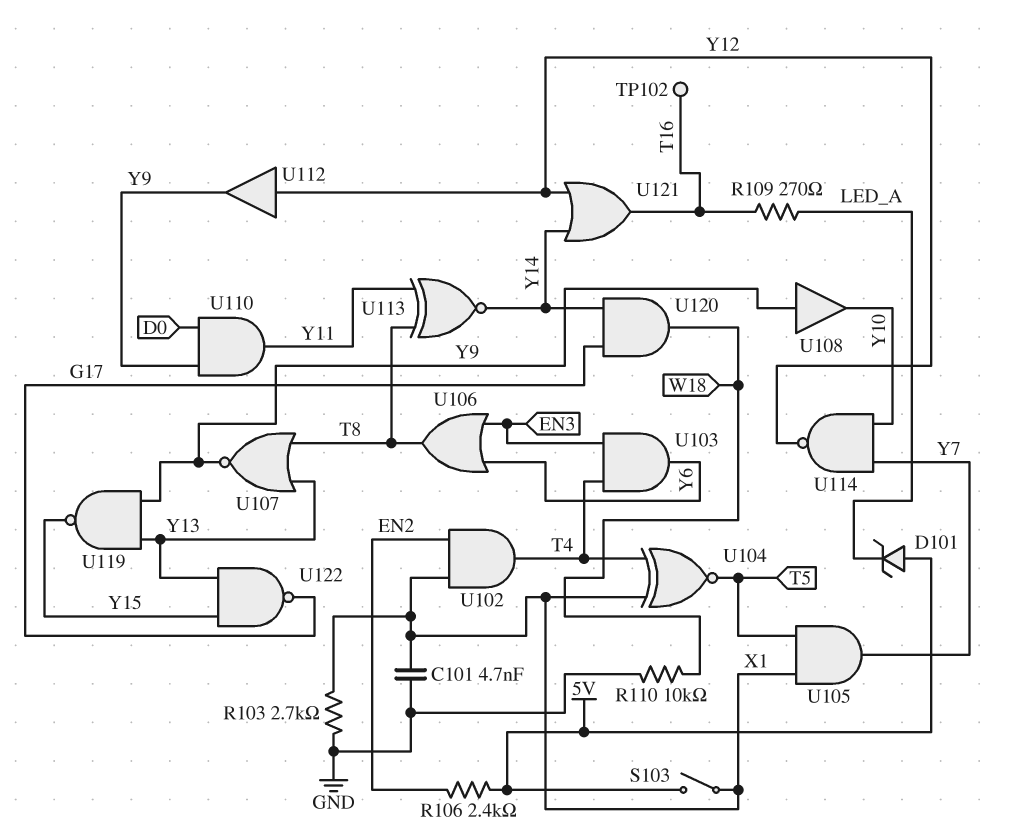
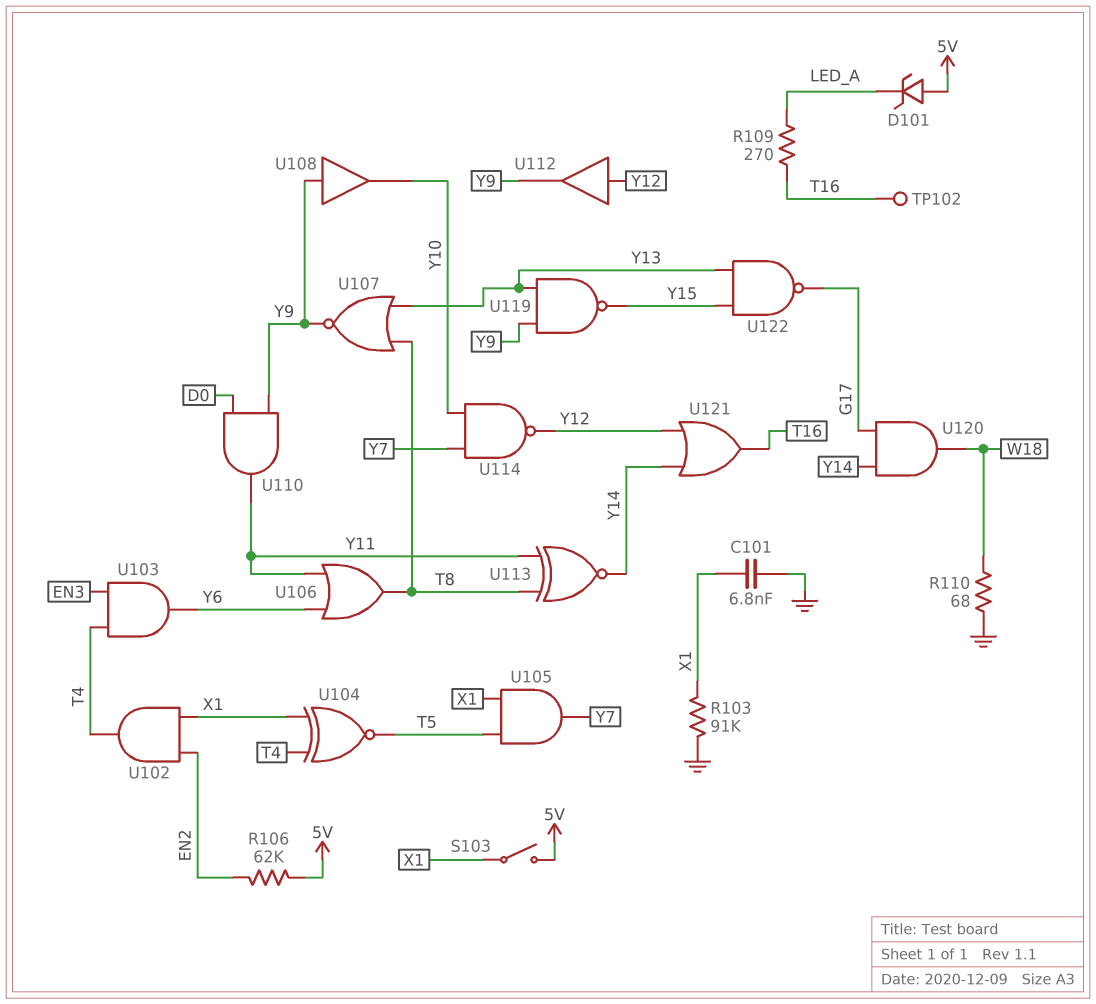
C101: 4.7nF (GND, X1) -> 6.8nF (GND, X1)
R103: 2.7k (GND, X1) -> 91k (GND, X1)
R106: 2.4k (5V, EN2) -> 62k (5V, EN2)
R110: 10k (GND, W18) -> 68 (GND, W18)
U106: OR (in EN3, in Y6, out T8) -> OR (in Y6, in Y11, out T8)

